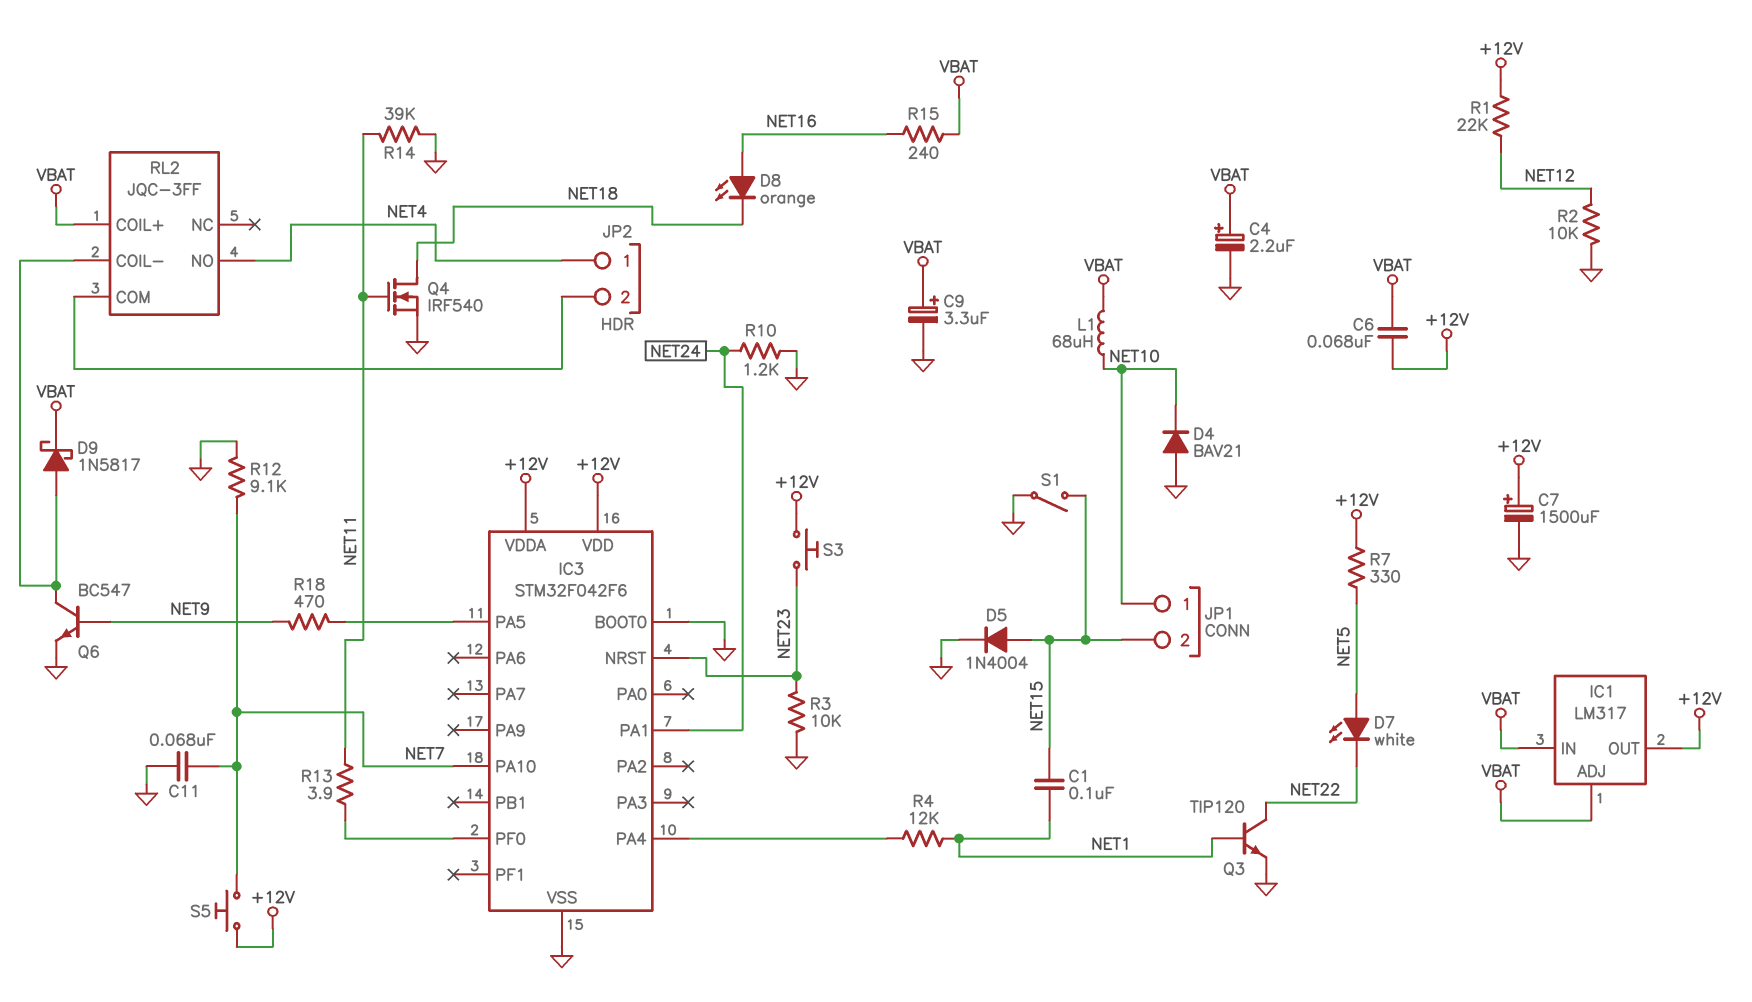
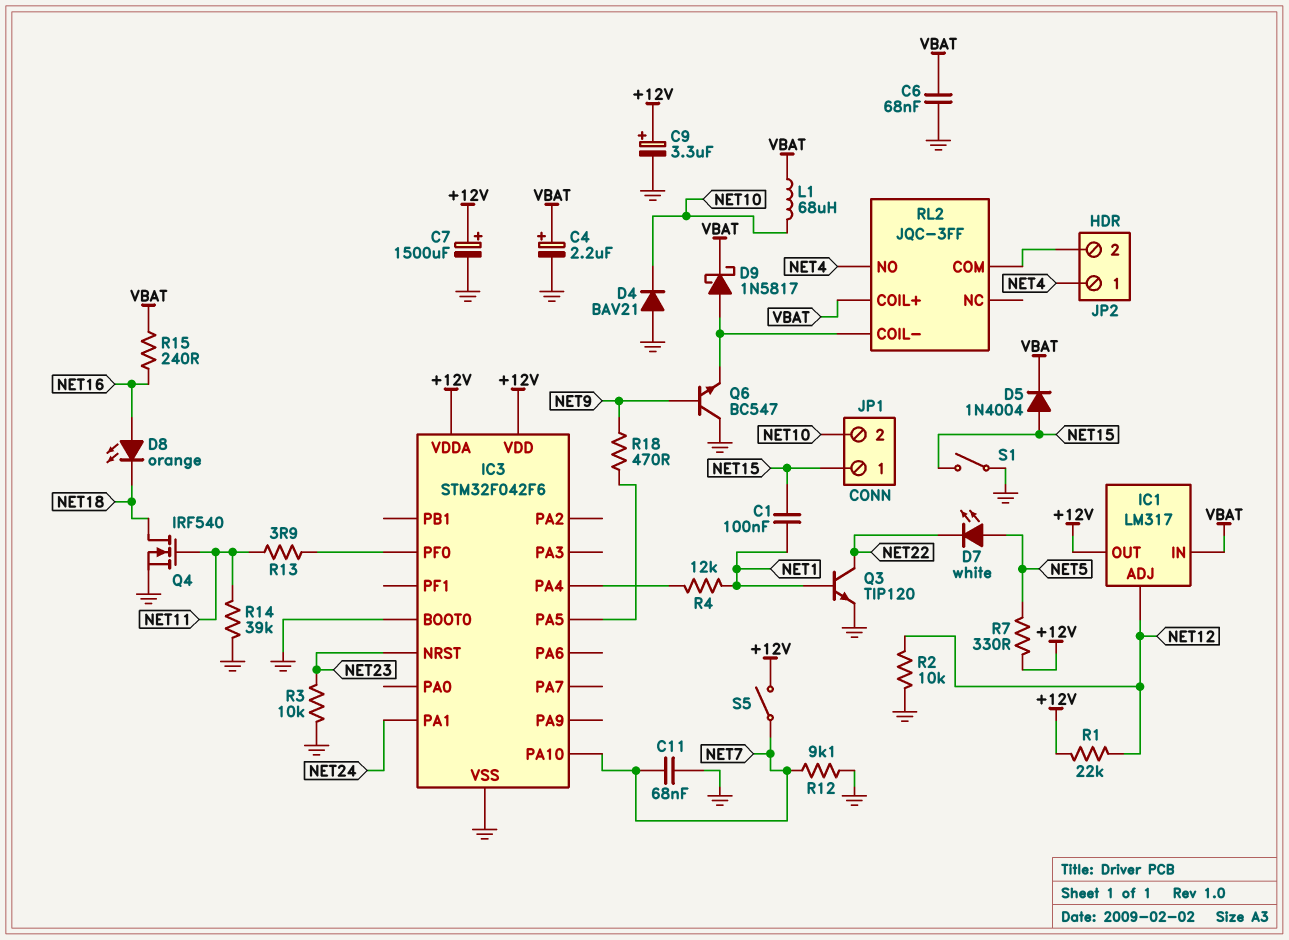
C6: 68nF (+12V, VBAT) -> 68nF (GND, VBAT)
C9: 3.3uF (plus VBAT, minus GND) -> 3.3uF (plus +12V, minus GND)
D5: diode 1N4004 (A NET15, K GND) -> diode 1N4004 (A NET15, K VBAT)
IC1 pin ADJ: VBAT -> NET12
JP1 pin 1: NET10 -> NET15
JP1 pin 2: NET15 -> NET10
Q6: NPN BC547 (B NET9, C RL2/COIL-, E GND) -> NPN BC547 (B NET9, C GND, E RL2/COIL-)
R10: 1.2k (GND, NET24) -> none
S3: button (+12V, NET23) -> none
S5: button (+12V, NET7) -> switch (+12V, NET7)

